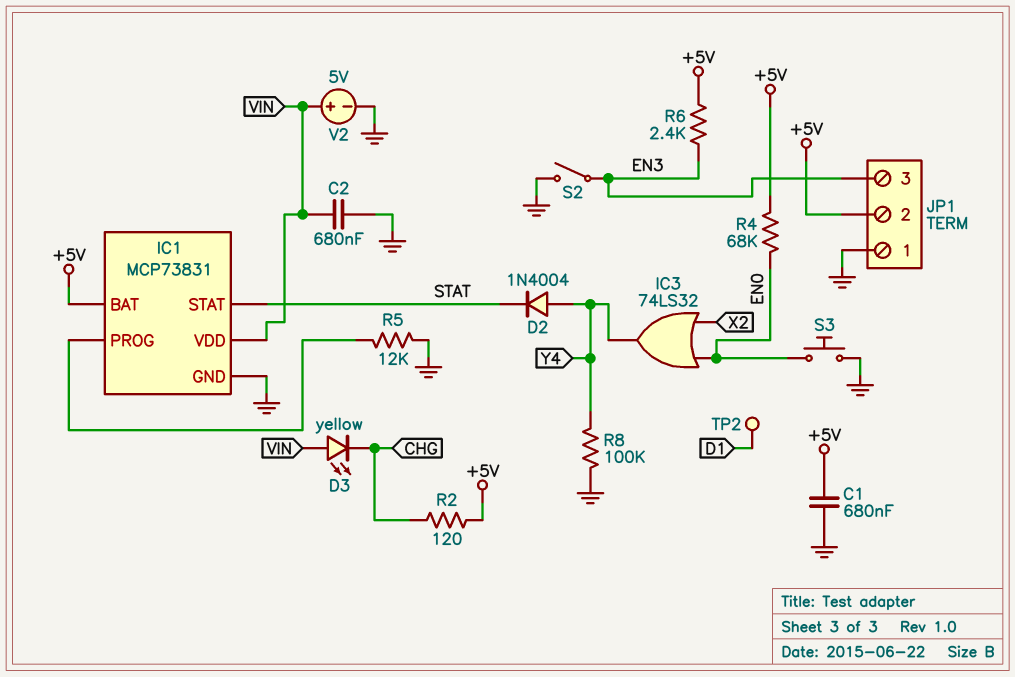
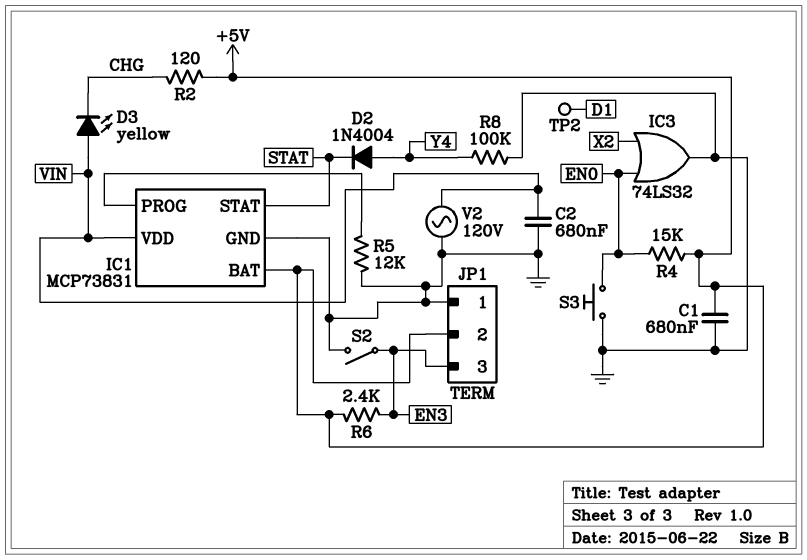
IC3: OR 74LS32 (in EN0, in X2, out Y4) -> OR 74LS32 (in EN0, in X2, out GND)
R4: 68k (+5V, EN0) -> 15k (+5V, EN0)
V2: 5V (plus VIN, minus GND) -> AC 120V (GND, VIN)

